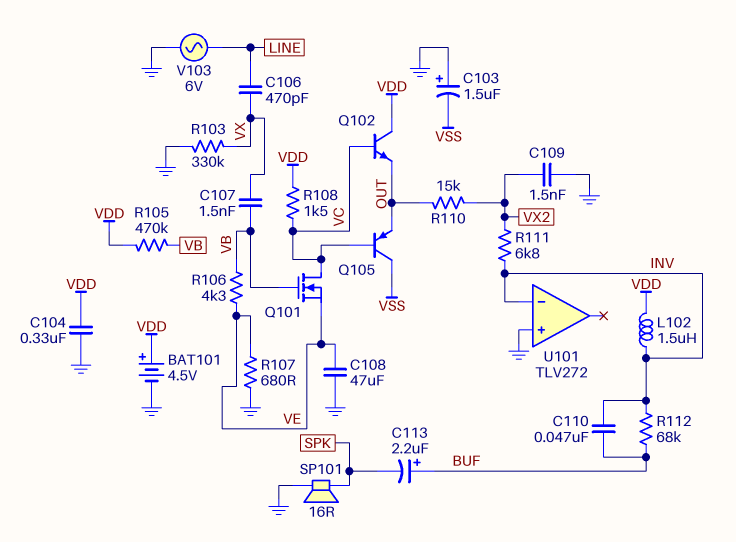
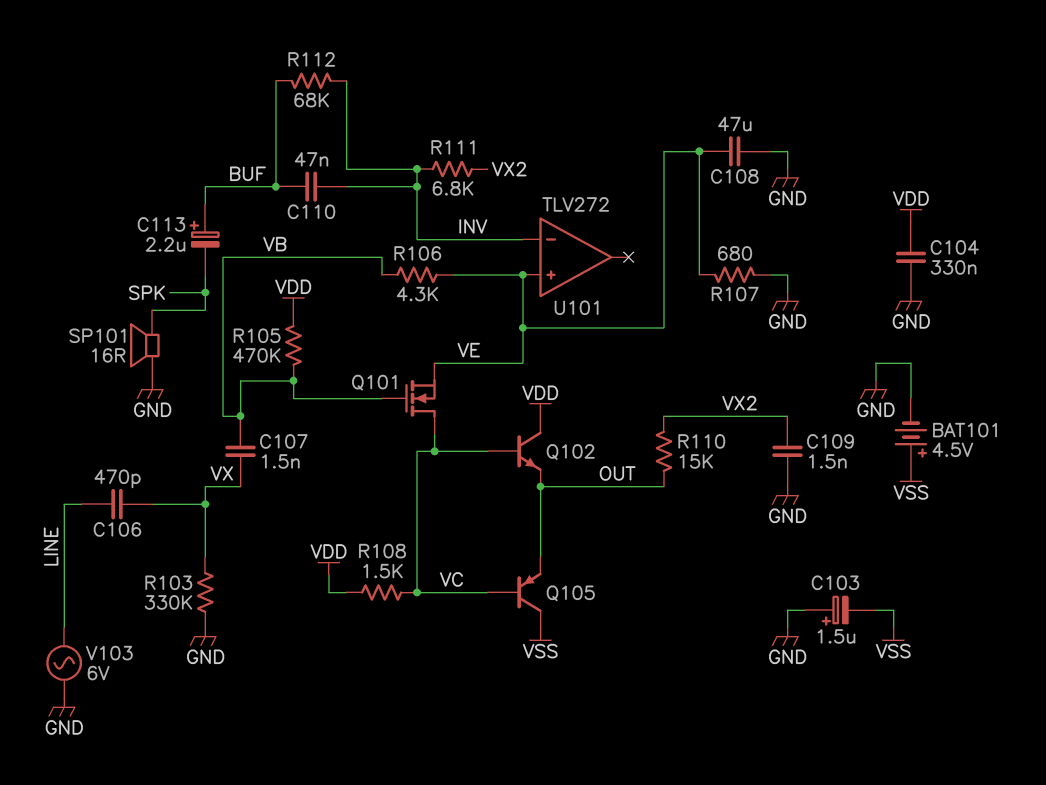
BAT101: 4.5V (plus VDD, minus GND) -> 4.5V (plus VSS, minus GND)
L102: 1.5uH (INV, VDD) -> none
U101 pin in+: GND -> VE

